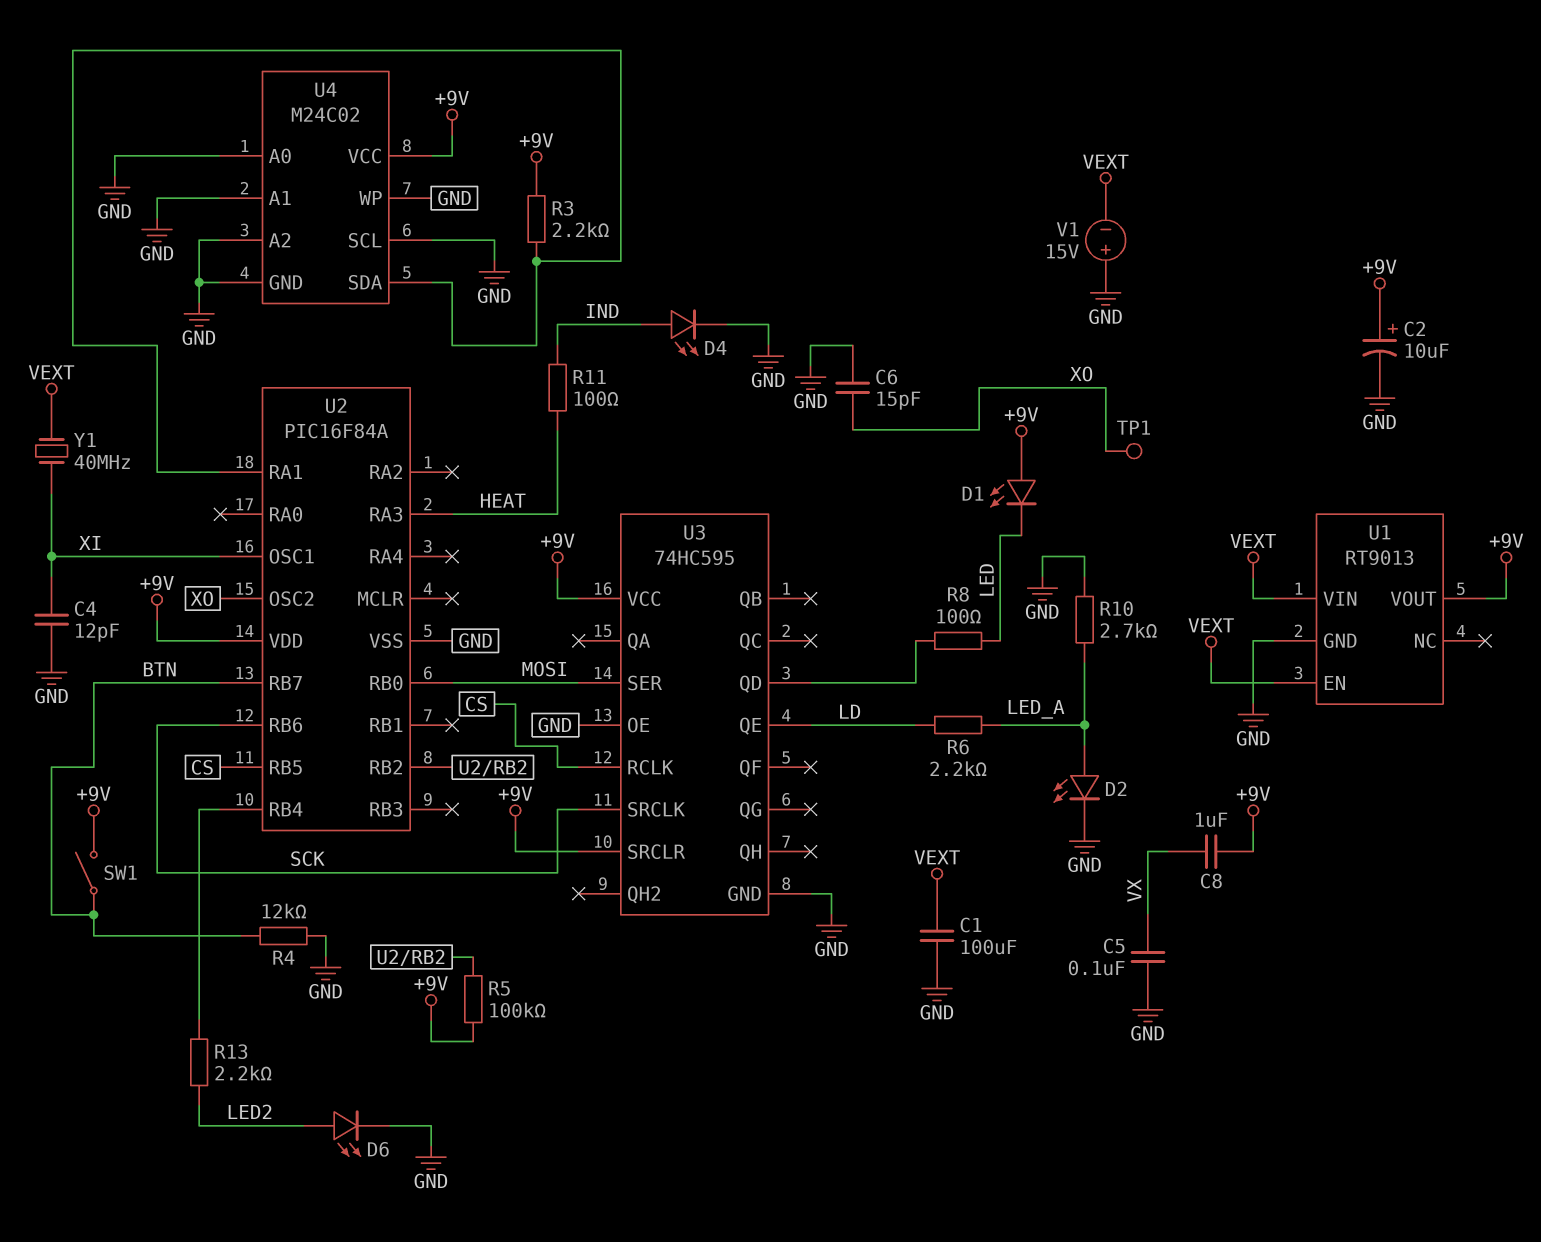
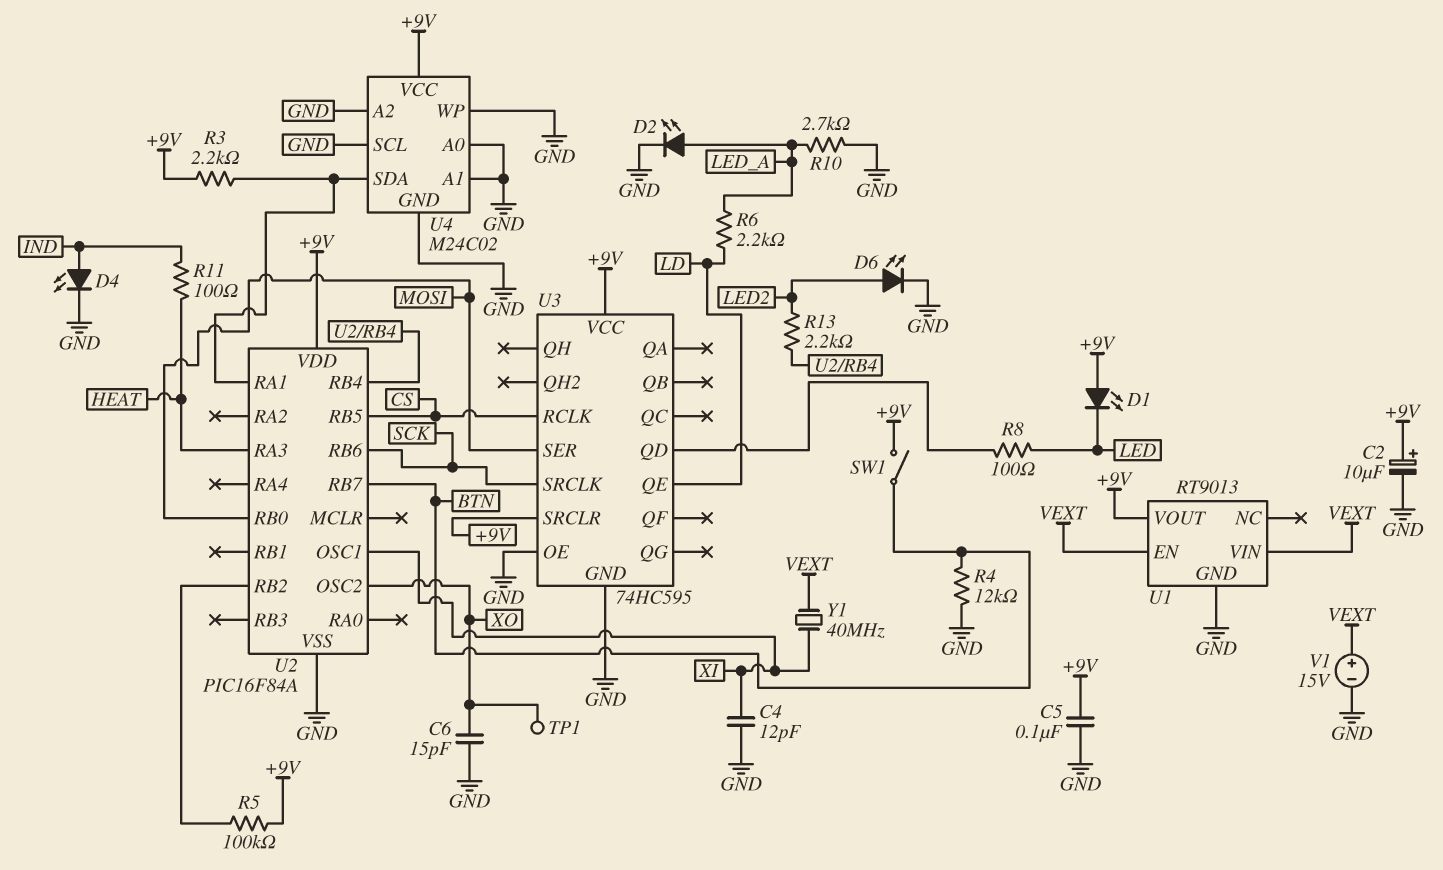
C1: 100uF (GND, VEXT) -> none
C5: 100nF (GND, VX) -> 100nF (+9V, GND)
C8: 1uF (+9V, VX) -> none
V1: 15V (plus GND, minus VEXT) -> 15V (plus VEXT, minus GND)

